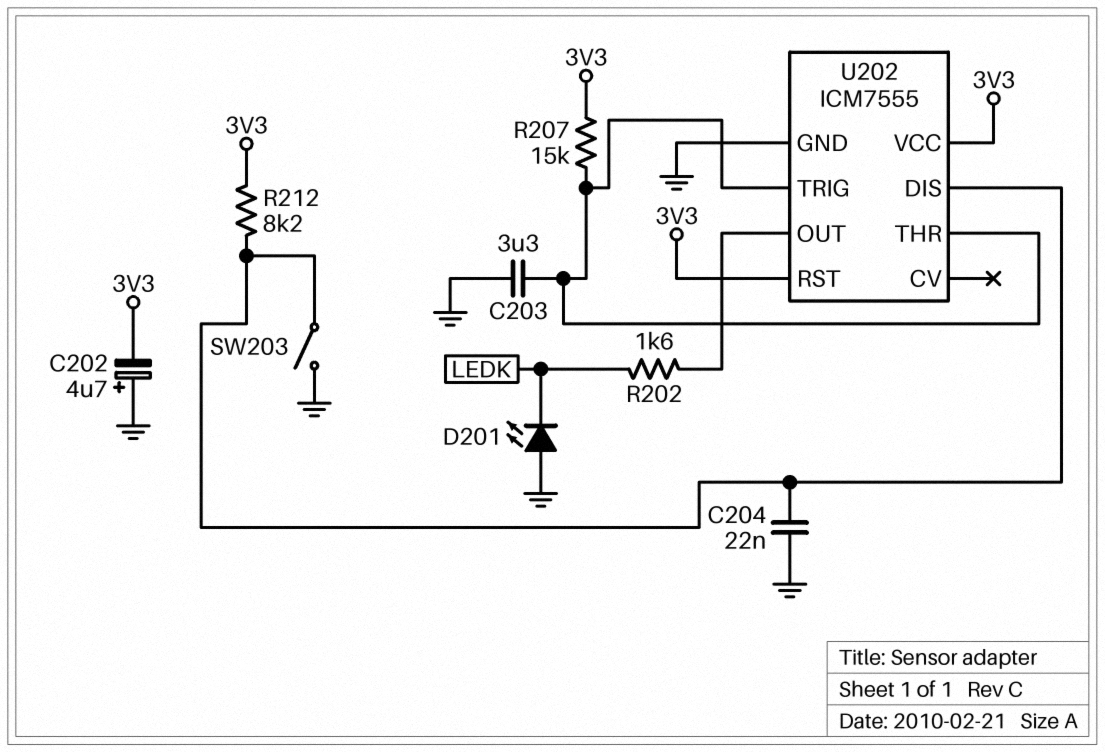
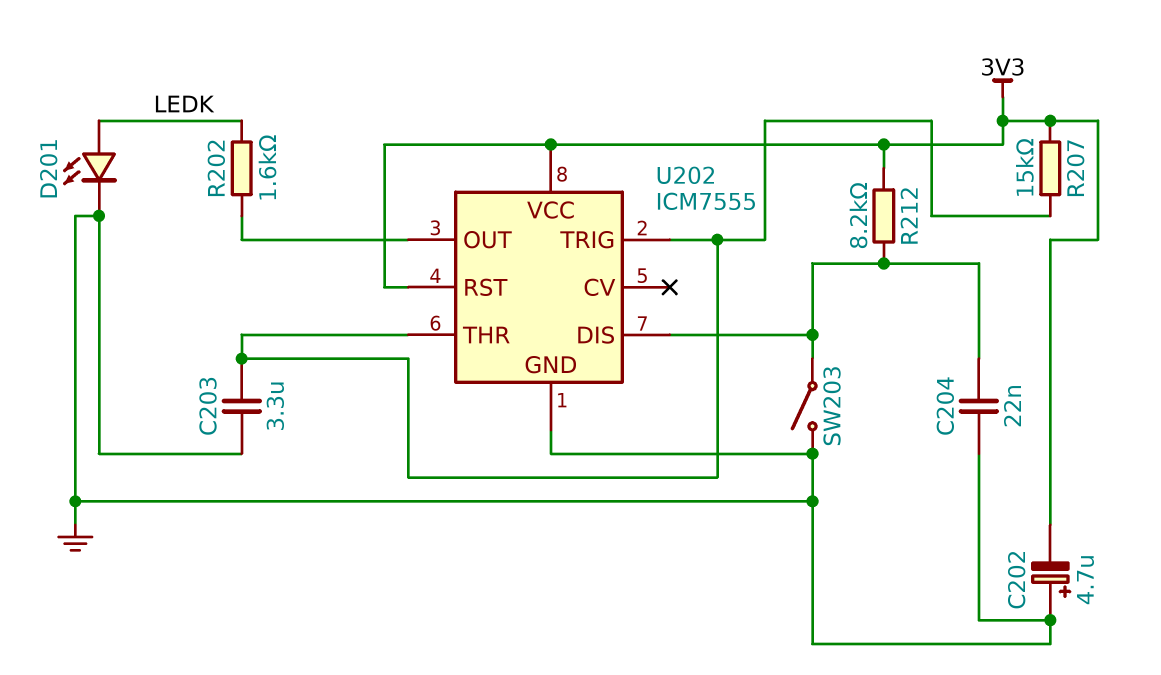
D201: LED (A GND, K LEDK) -> LED (A LEDK, K GND)

